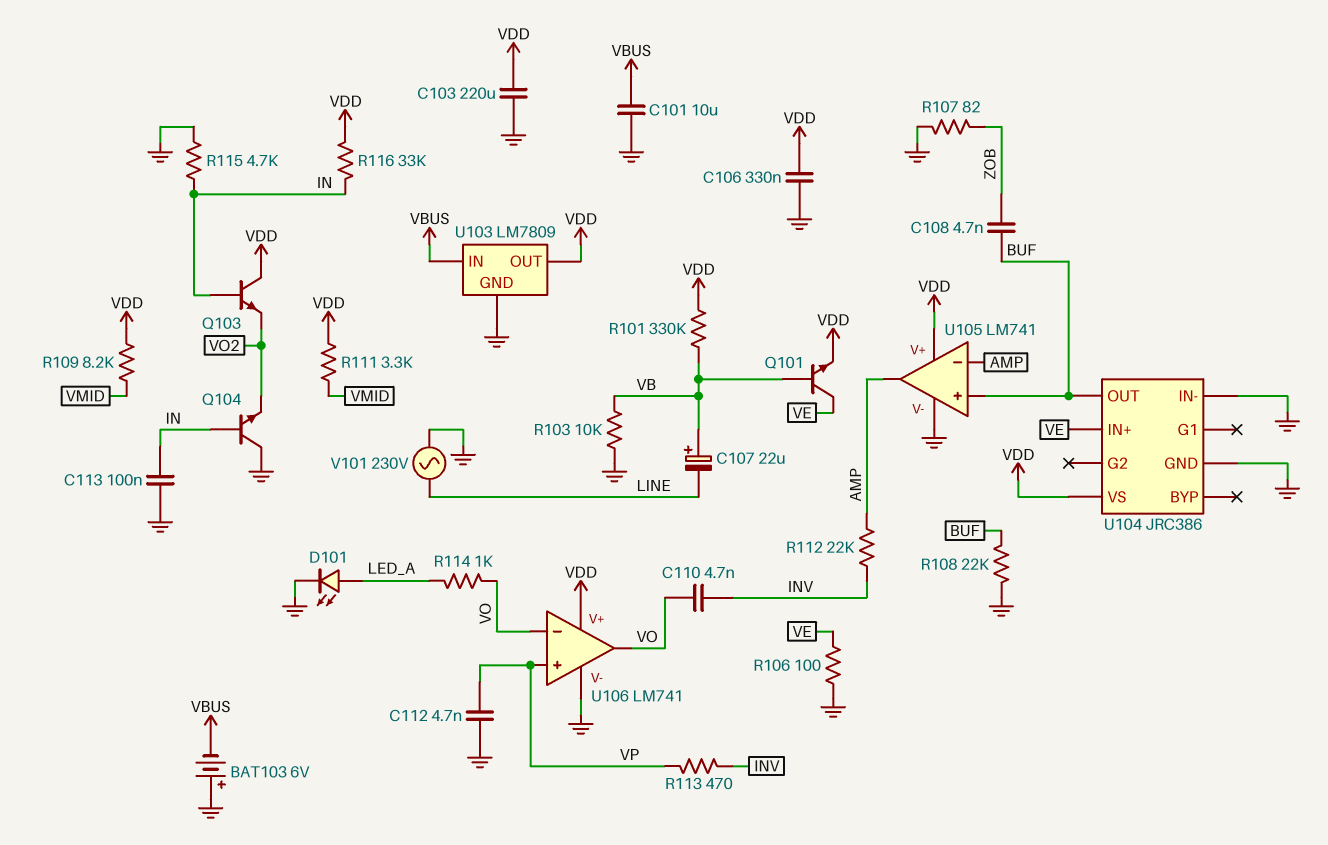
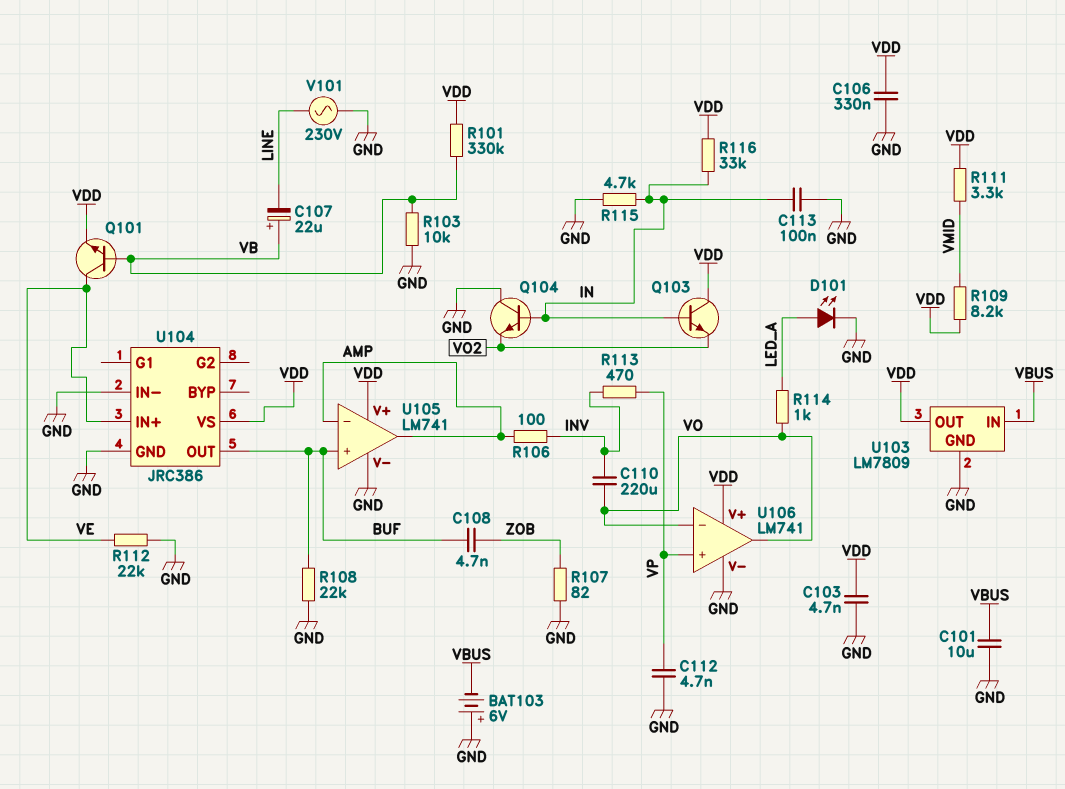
C103: 220uF (GND, VDD) -> 4.7nF (GND, VDD)
C110: 4.7nF (INV, VO) -> 220uF (INV, VO)
R106: 100 (GND, VE) -> 100 (AMP, INV)
R112: 22k (AMP, INV) -> 22k (GND, VE)

